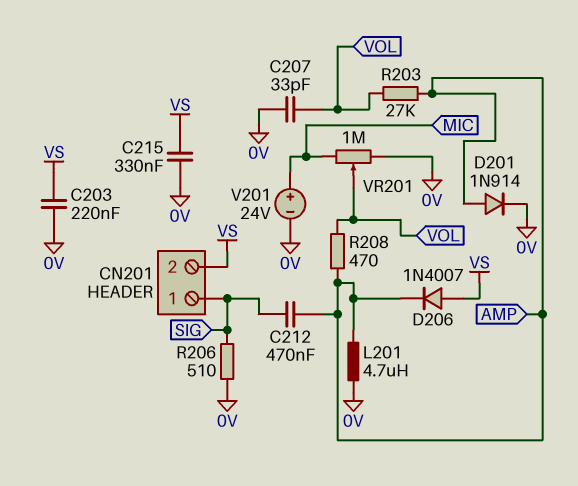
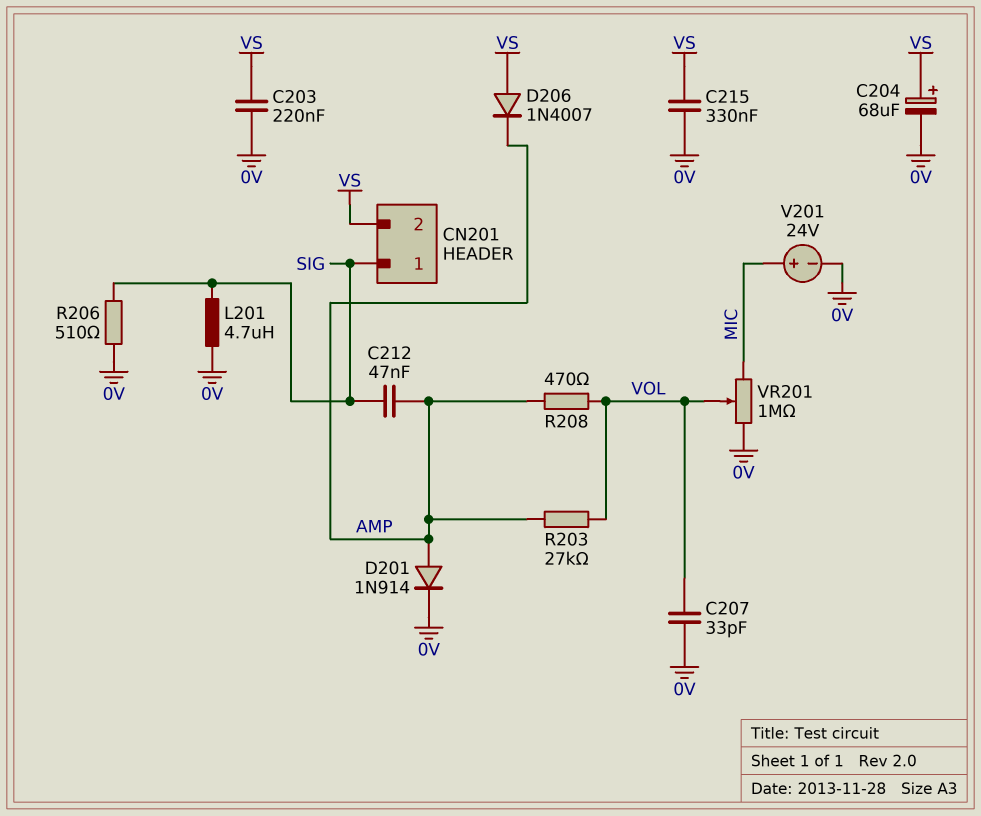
C204: none -> 68uF (plus VS, minus 0V)
C212: 470nF (AMP, SIG) -> 47nF (AMP, SIG)
L201: 4.7uH (0V, AMP) -> 4.7uH (0V, SIG)

